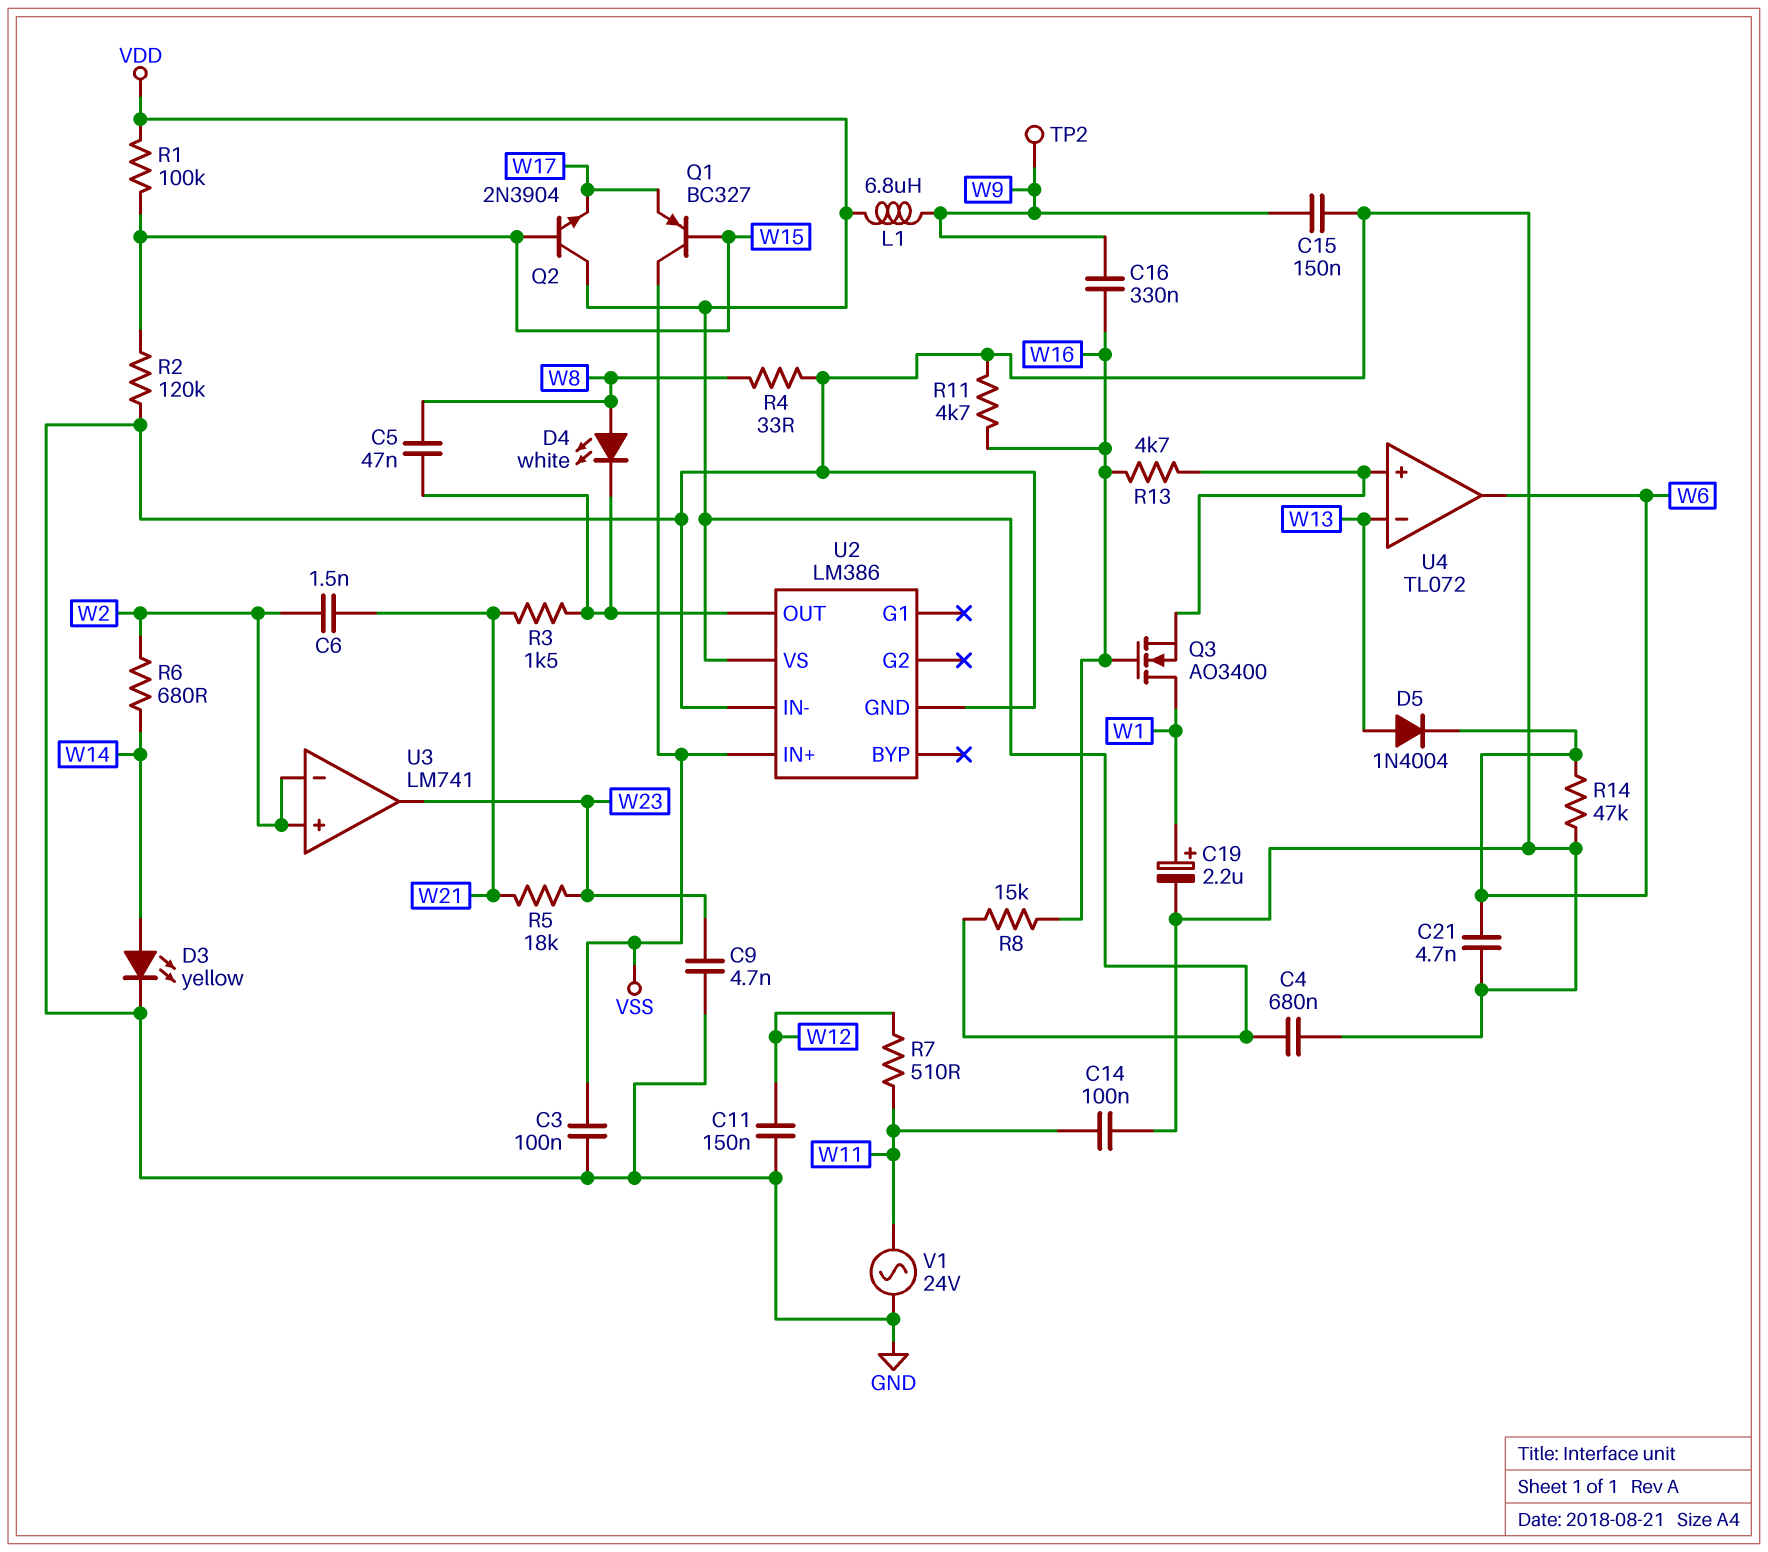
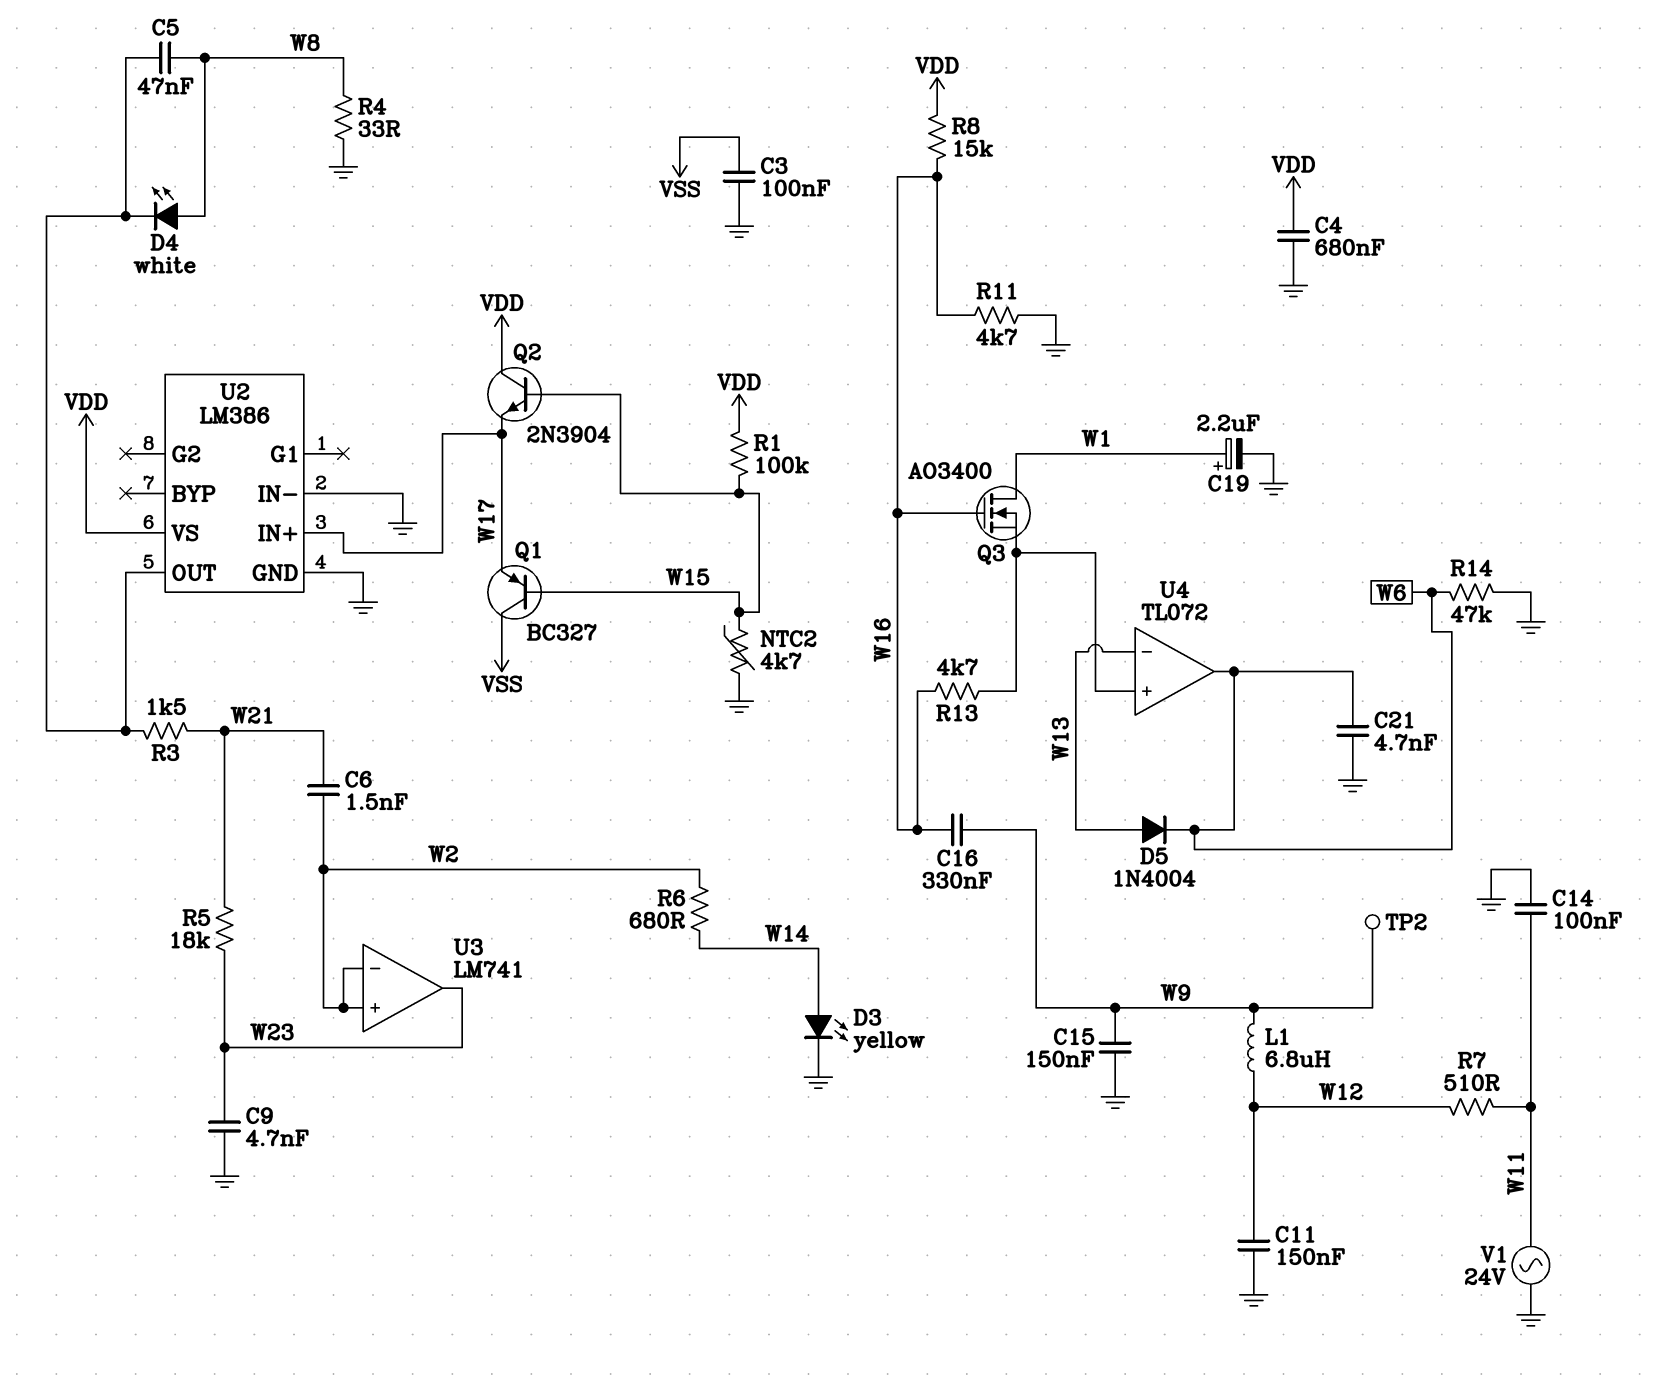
L1: 6.8uH (VDD, W9) -> 6.8uH (W9, W12)
NTC2: none -> 4.7k (GND, W15)
R2: 120k (GND, W15) -> none
U2 pin IN+: VSS -> W17

